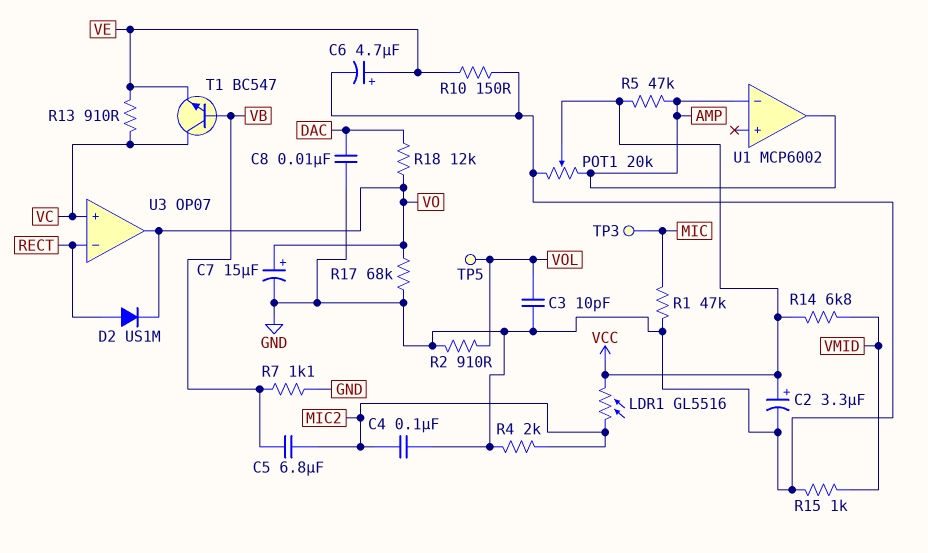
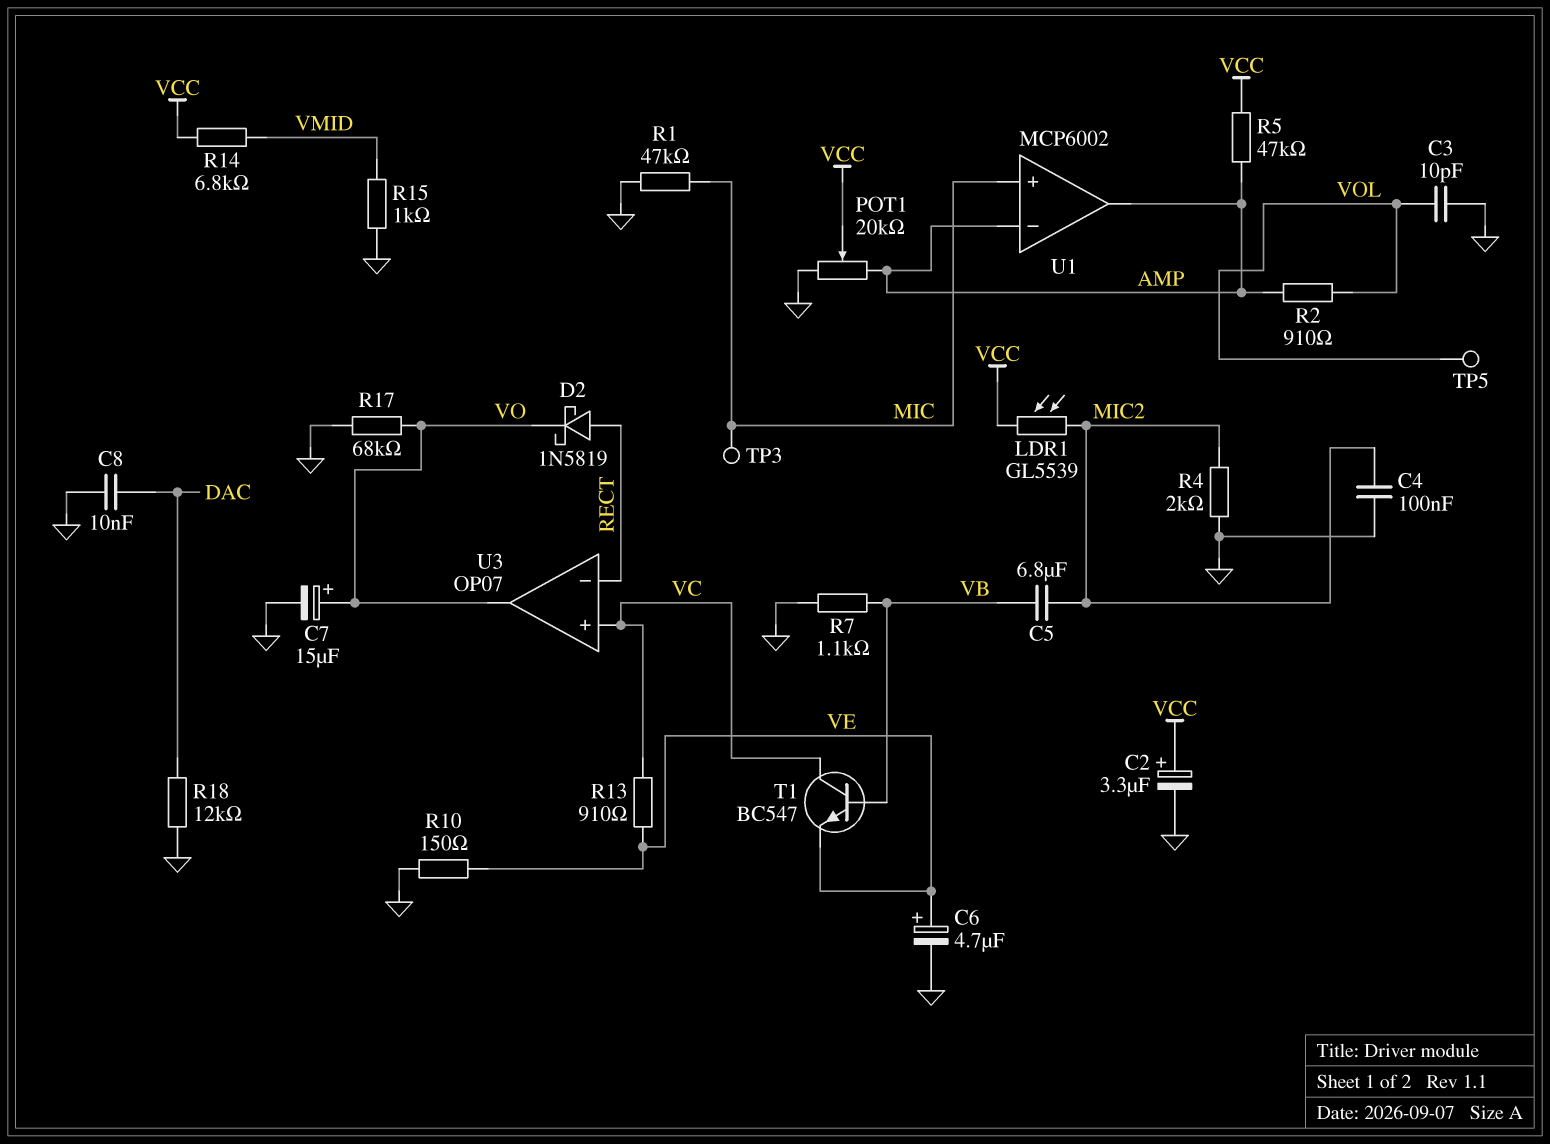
D2: diode US1M (A RECT, K VO) -> schottky 1N5819 (A RECT, K VO)
LDR1: GL5516 (MIC2, VCC) -> GL5539 (MIC2, VCC)
R2: 910 (GND, VOL) -> 910 (AMP, VOL)
R18: 12k (DAC, VO) -> 12k (DAC, GND)
U1 pin in+: none -> MIC

